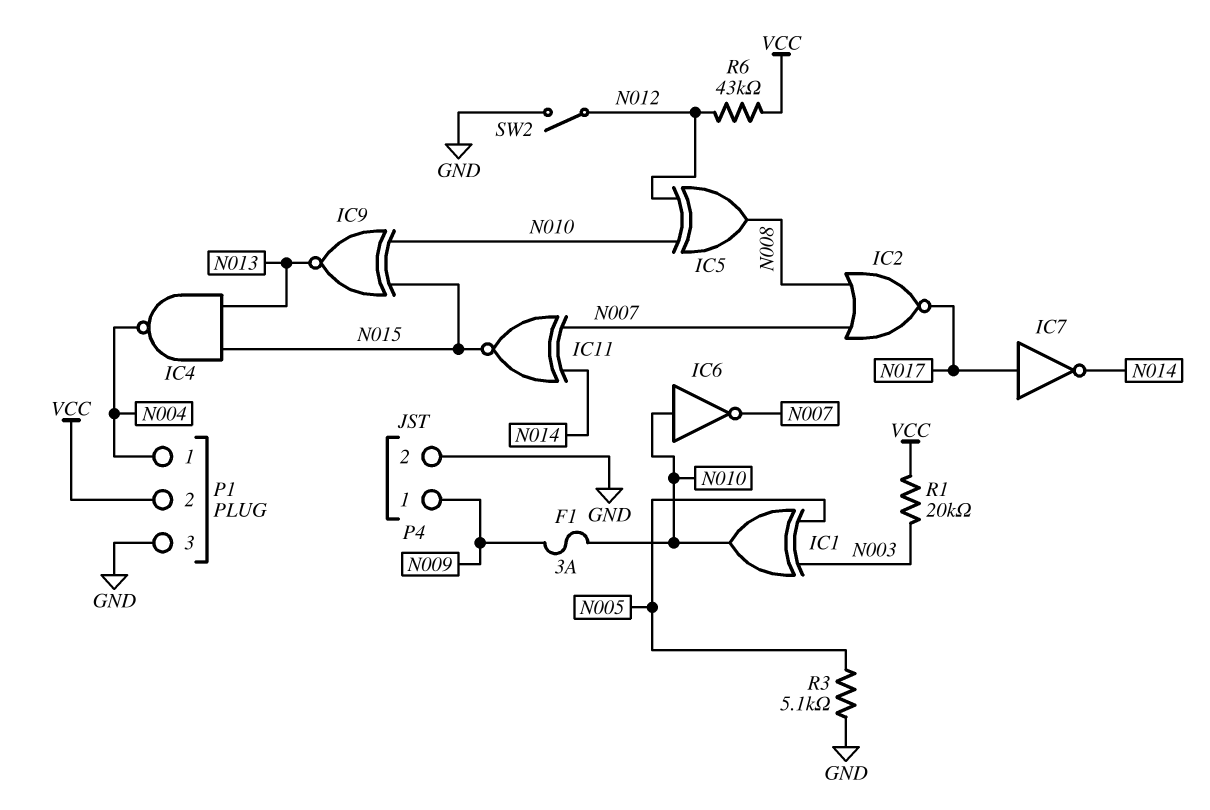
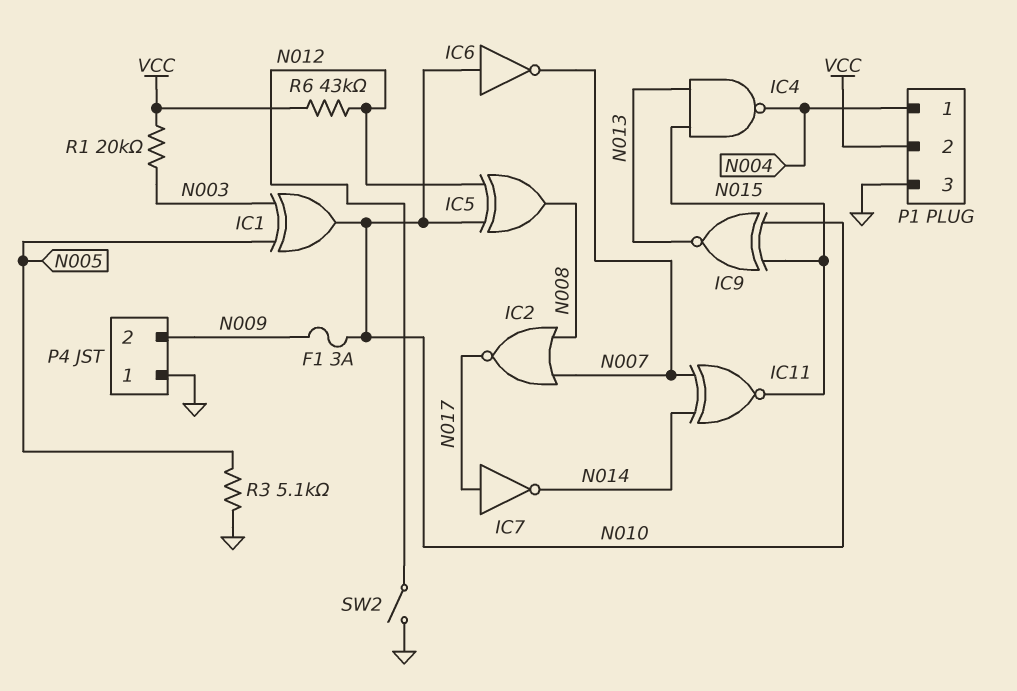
P4 pin 1: N009 -> GND
P4 pin 2: GND -> N009

